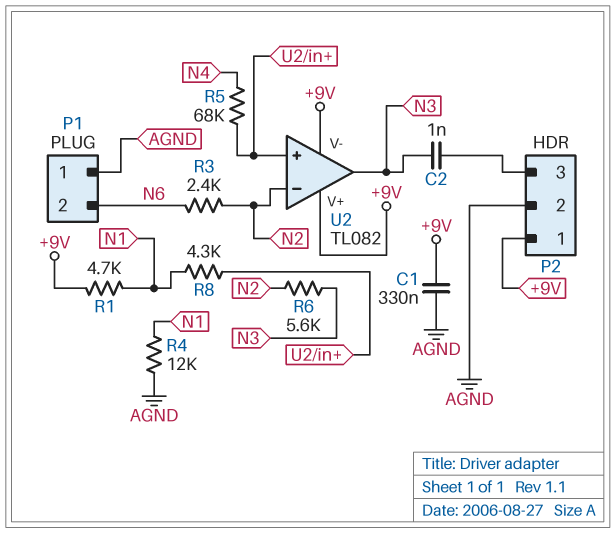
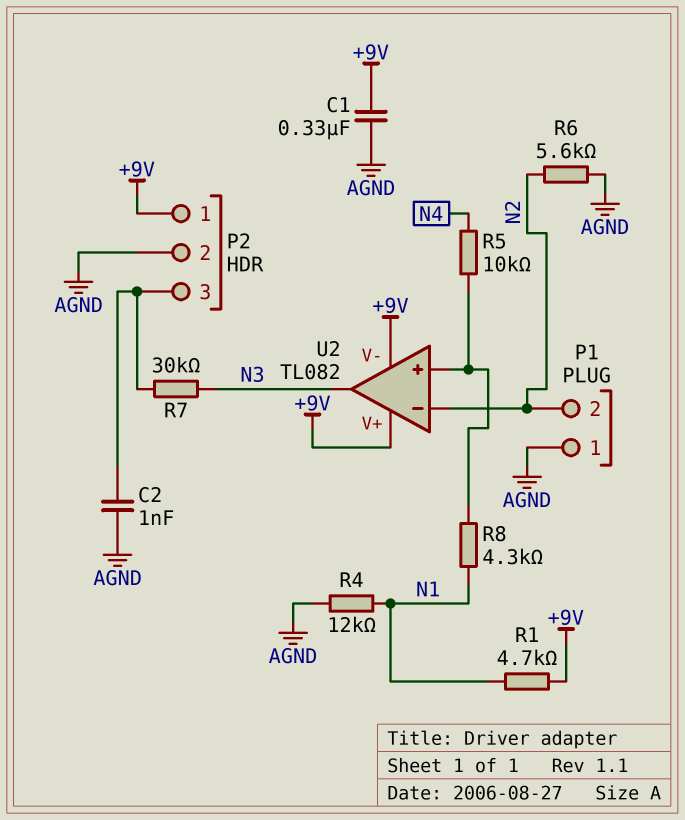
C2: 1nF (N3, P2/3) -> 1nF (AGND, P2/3)
P1 pin 2: N6 -> N2
R3: 2.4k (N2, N6) -> none
R5: 68k (N4, U2/in+) -> 10k (N4, U2/in+)
R6: 5.6k (N2, N3) -> 5.6k (AGND, N2)
R7: none -> 30k (N3, P2/3)

